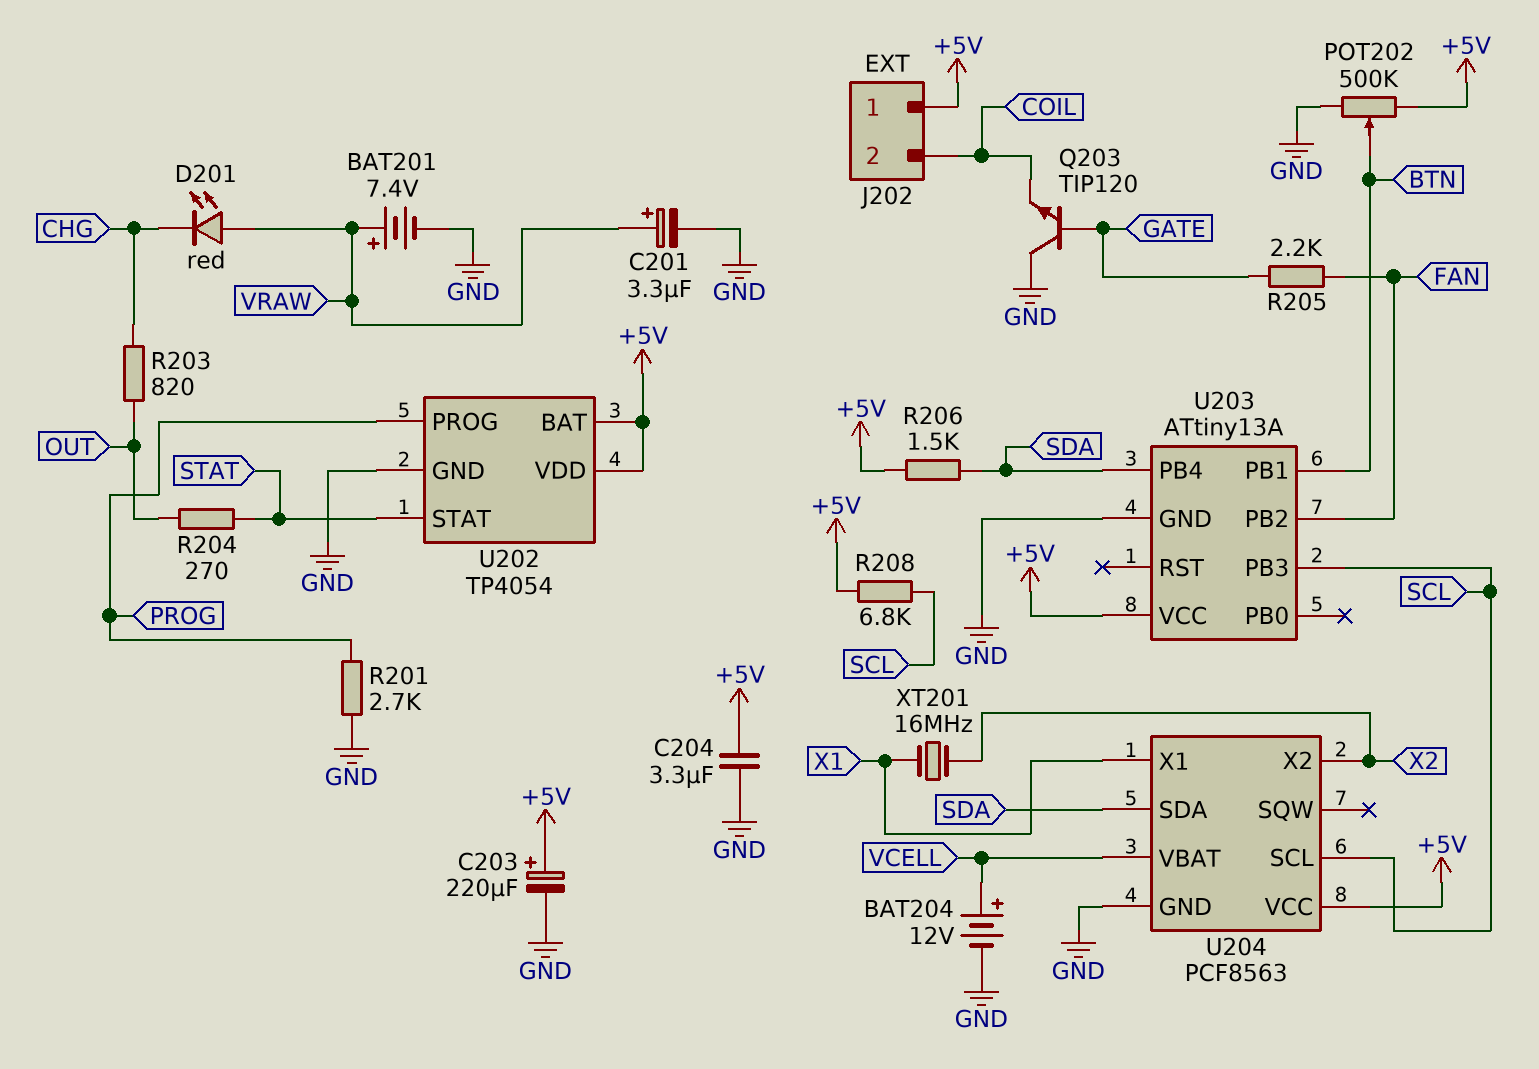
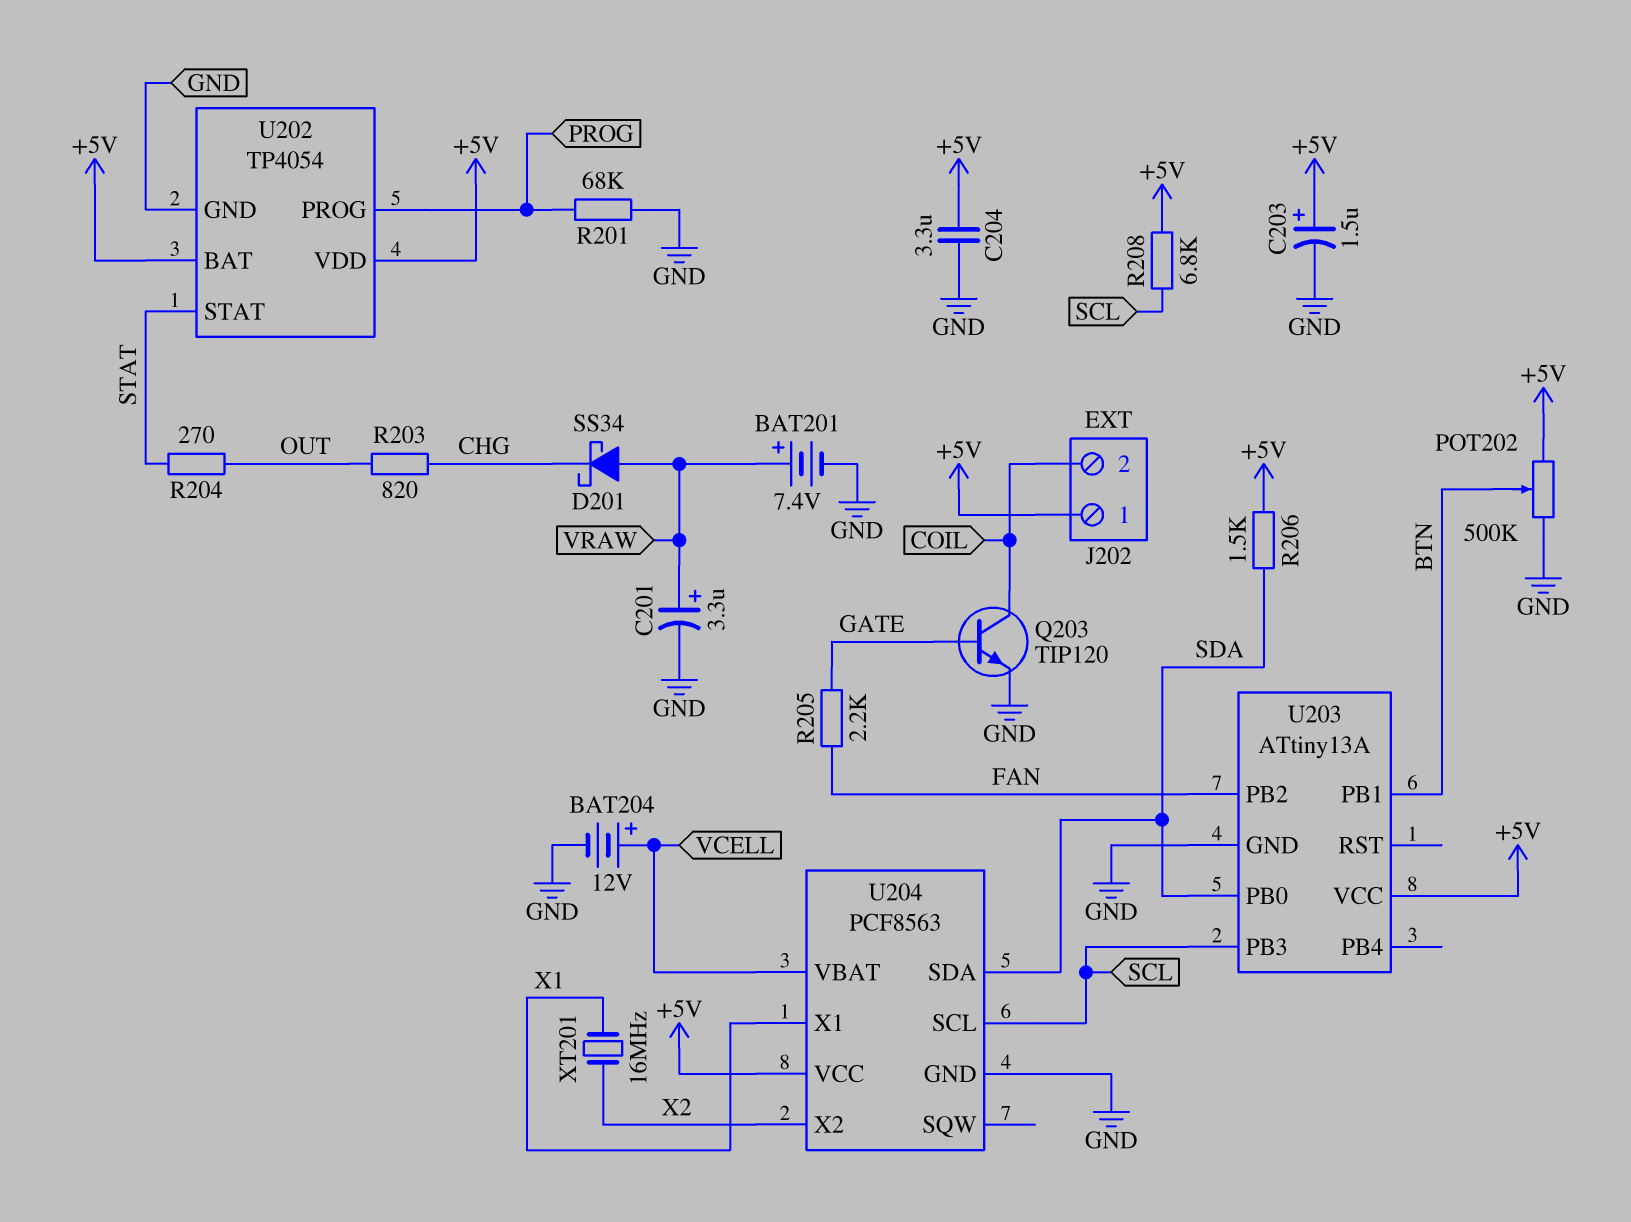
C203: 220uF (plus +5V, minus GND) -> 1.5uF (plus +5V, minus GND)
D201: LED red (A VRAW, K CHG) -> schottky SS34 (A VRAW, K CHG)
Q203: NPN TIP120 (B GATE, C GND, E COIL) -> NPN TIP120 (B GATE, C COIL, E GND)
R201: 2.7k (GND, PROG) -> 68k (GND, PROG)
U203 pin PB0: none -> SDA
U203 pin PB4: SDA -> none

